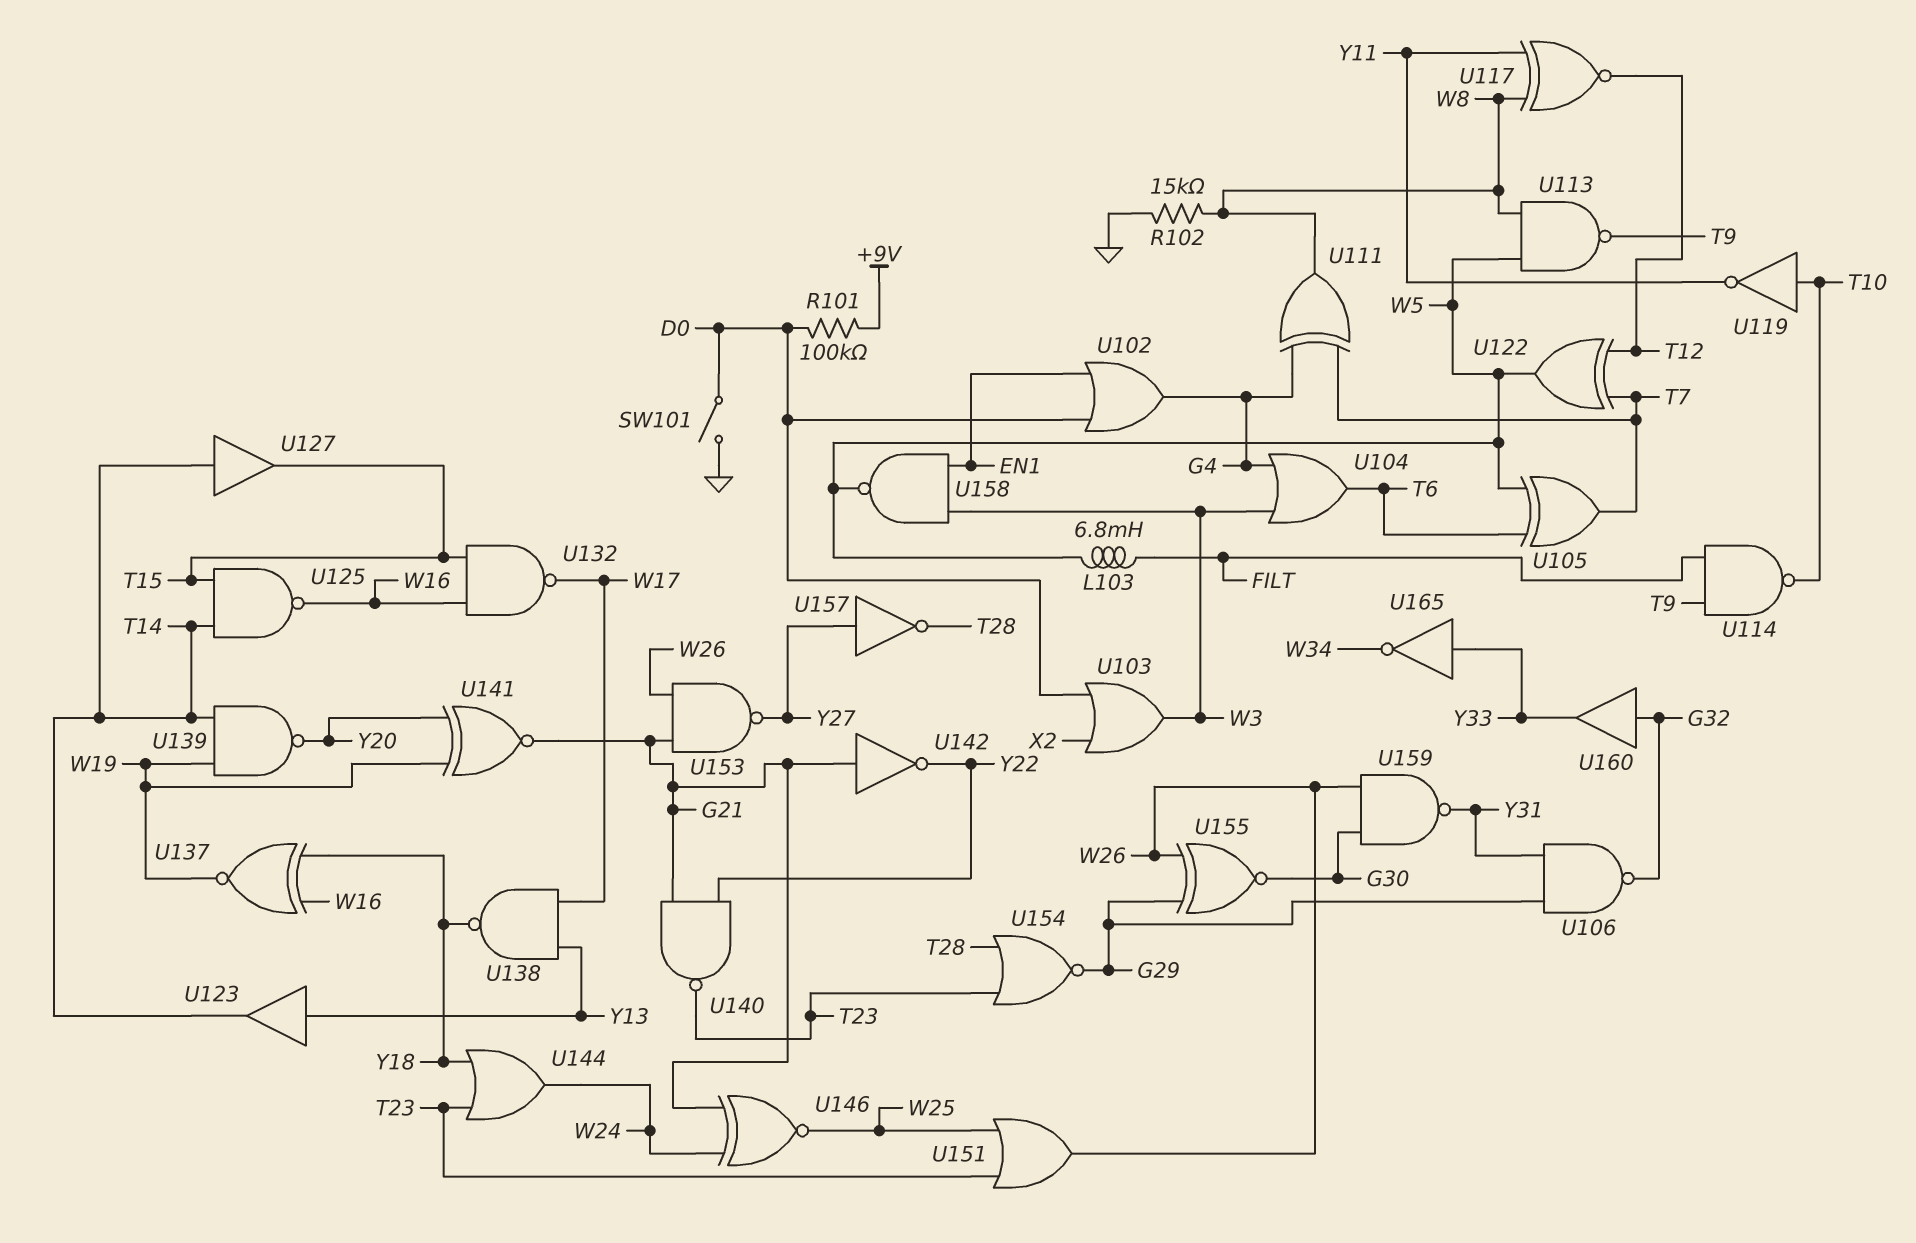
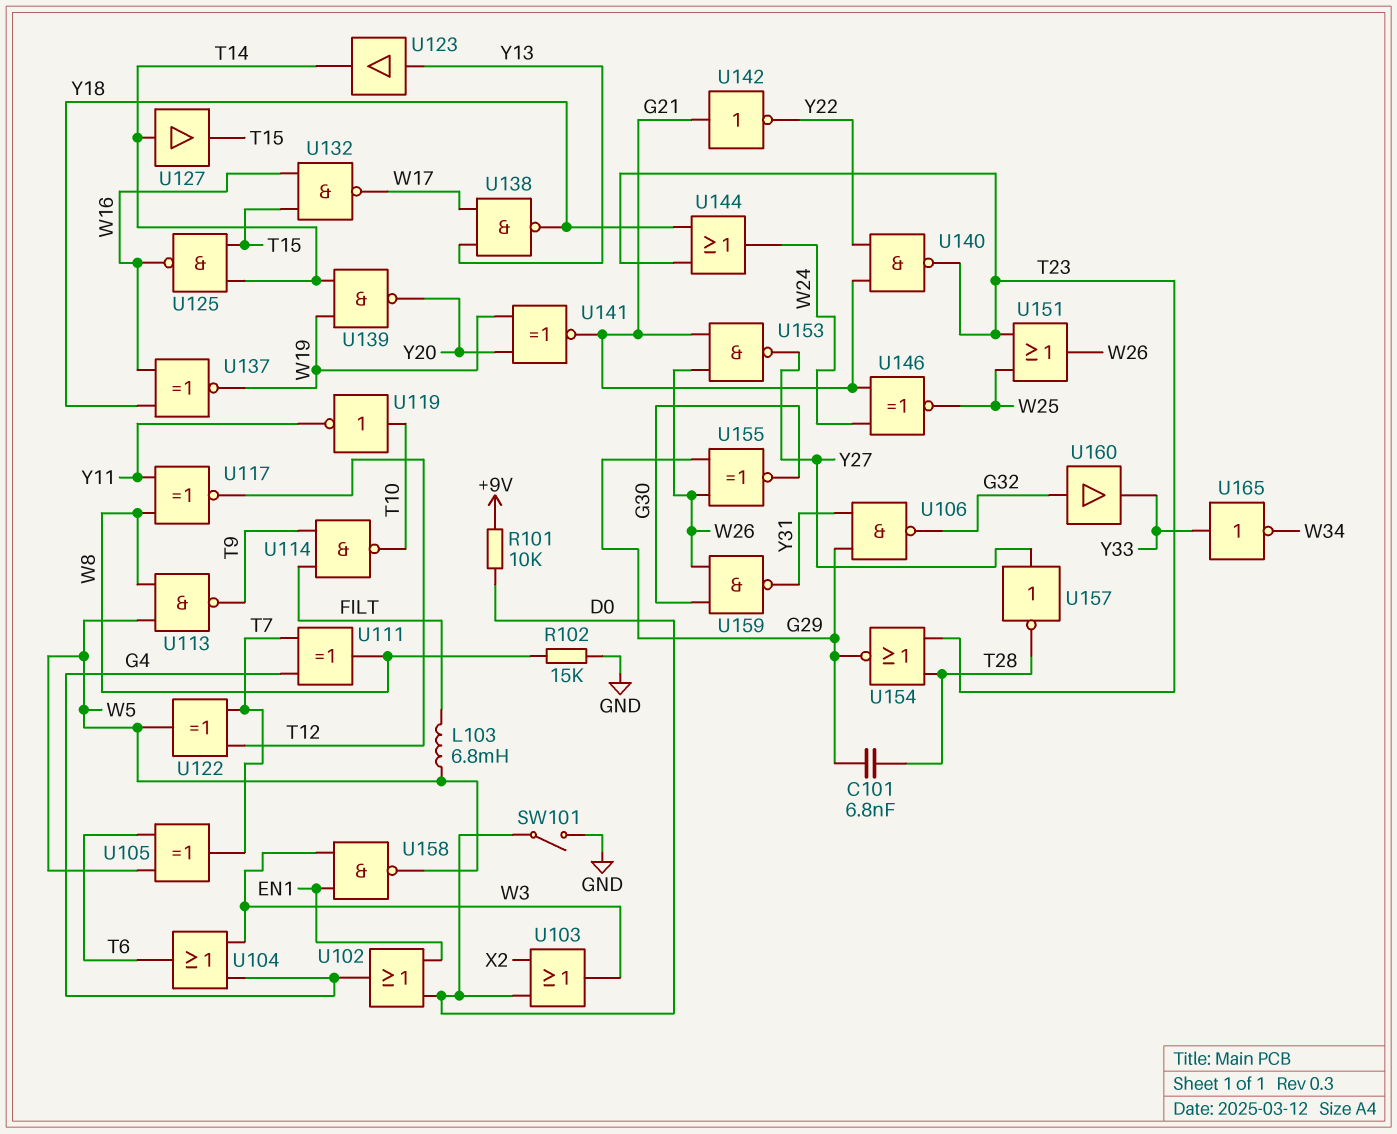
C101: none -> 6.8nF (G29, T28)
R101: 100k (+9V, D0) -> 10k (+9V, D0)

